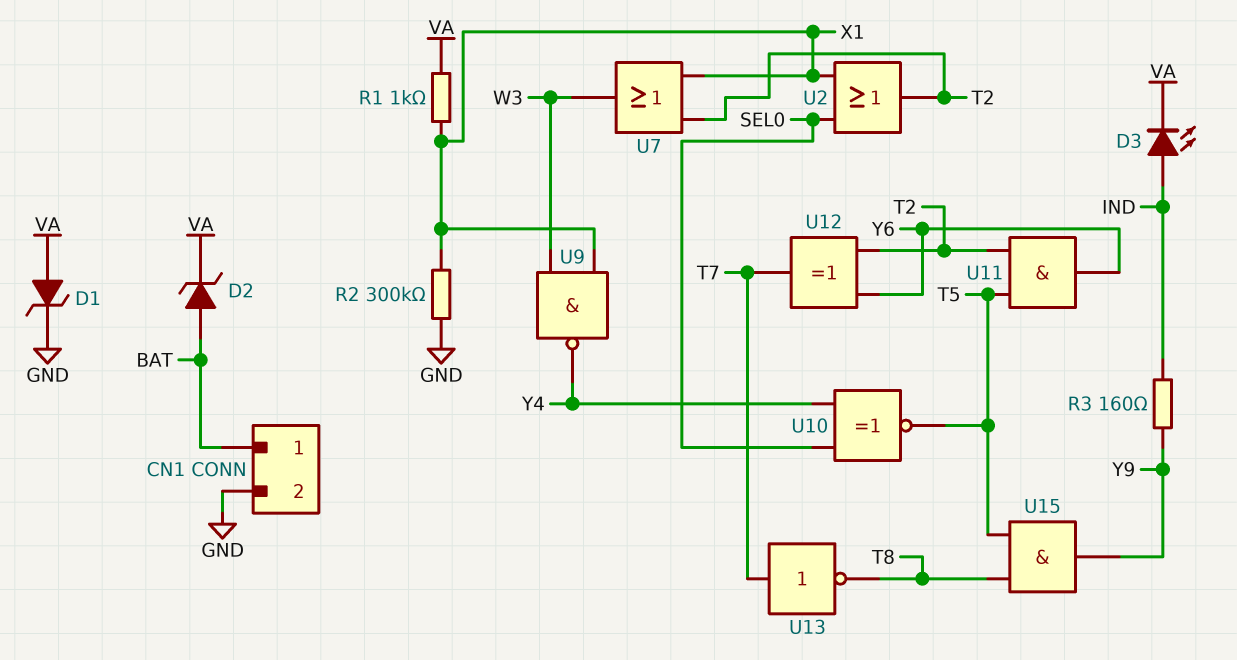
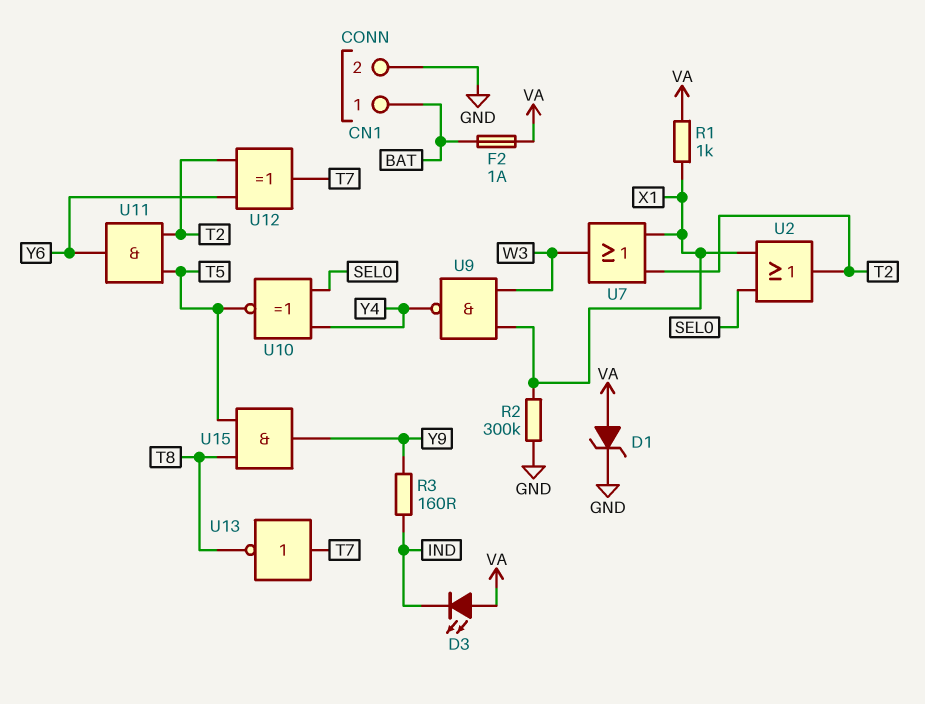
D2: zener (A BAT, K VA) -> none
D3: LED (A IND, K VA) -> LED (A VA, K IND)
F2: none -> 1A (BAT, VA)

